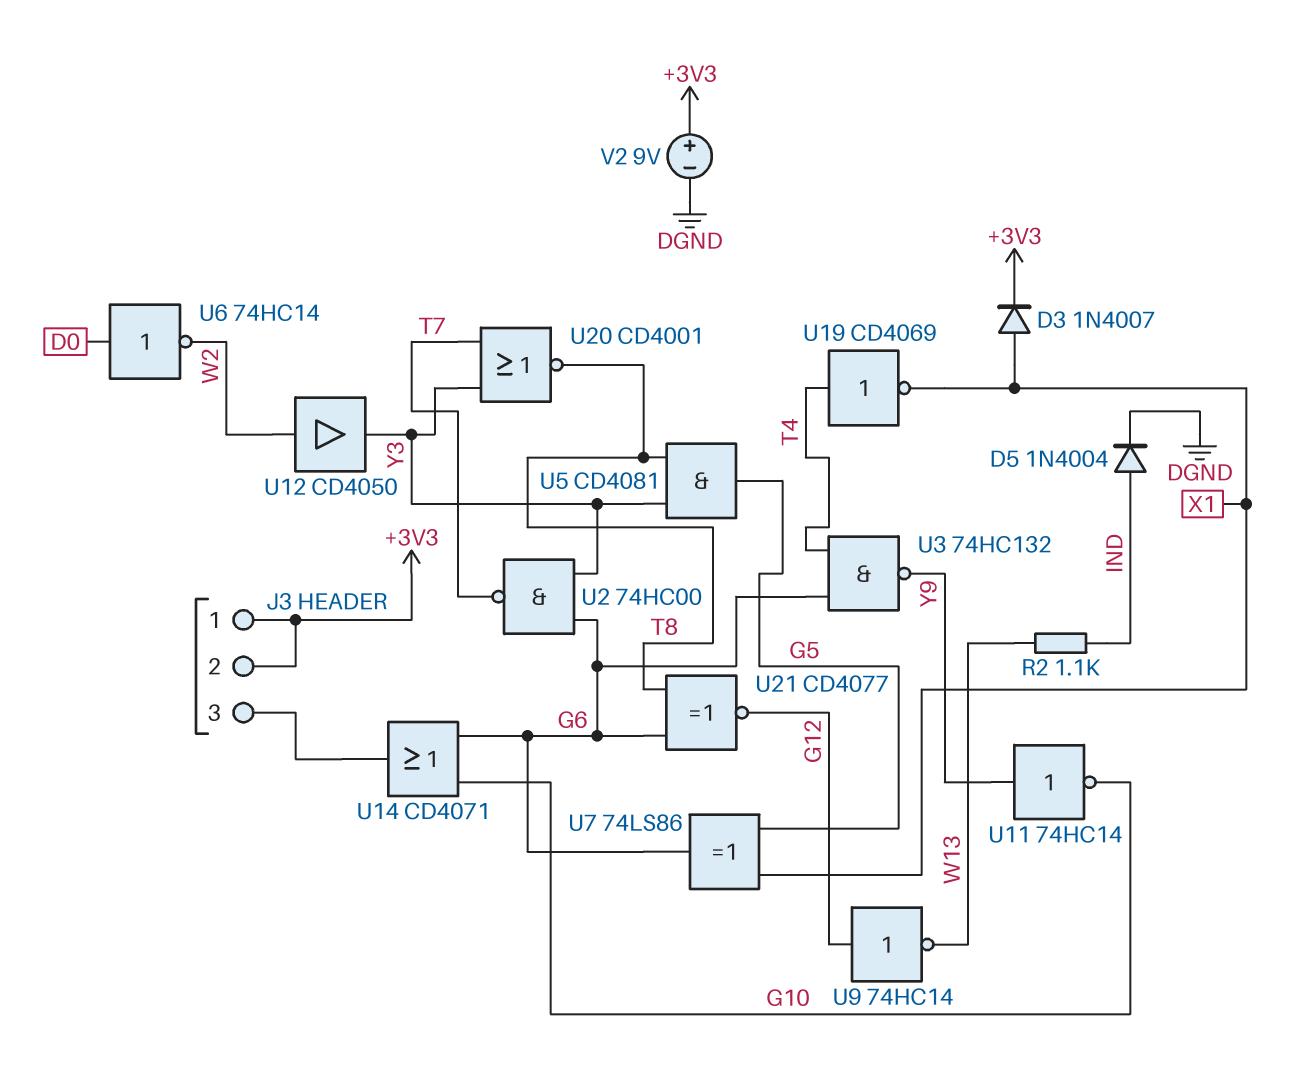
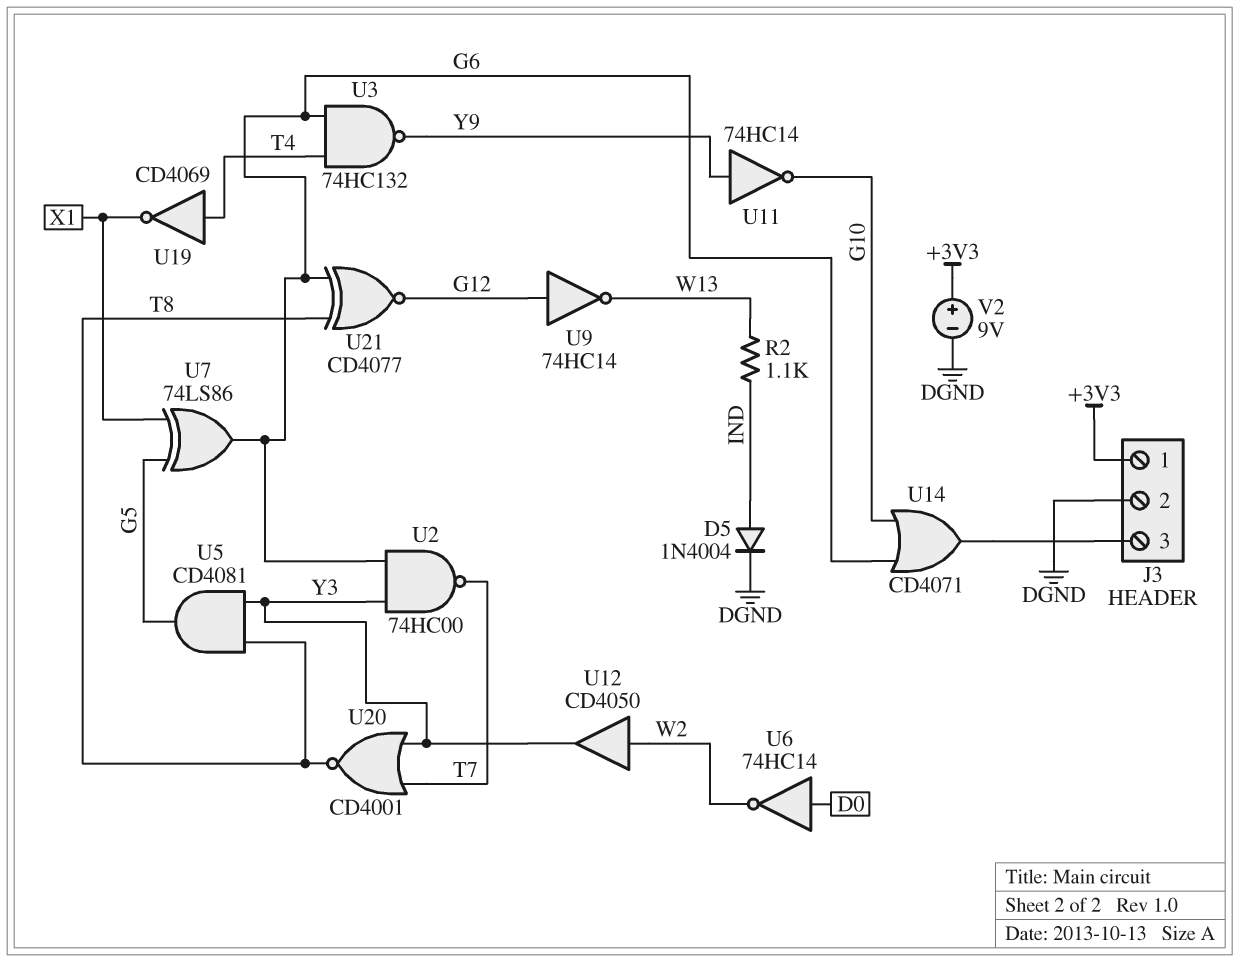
D3: diode 1N4007 (A X1, K +3V3) -> none
J3 pin 2: +3V3 -> DGND

